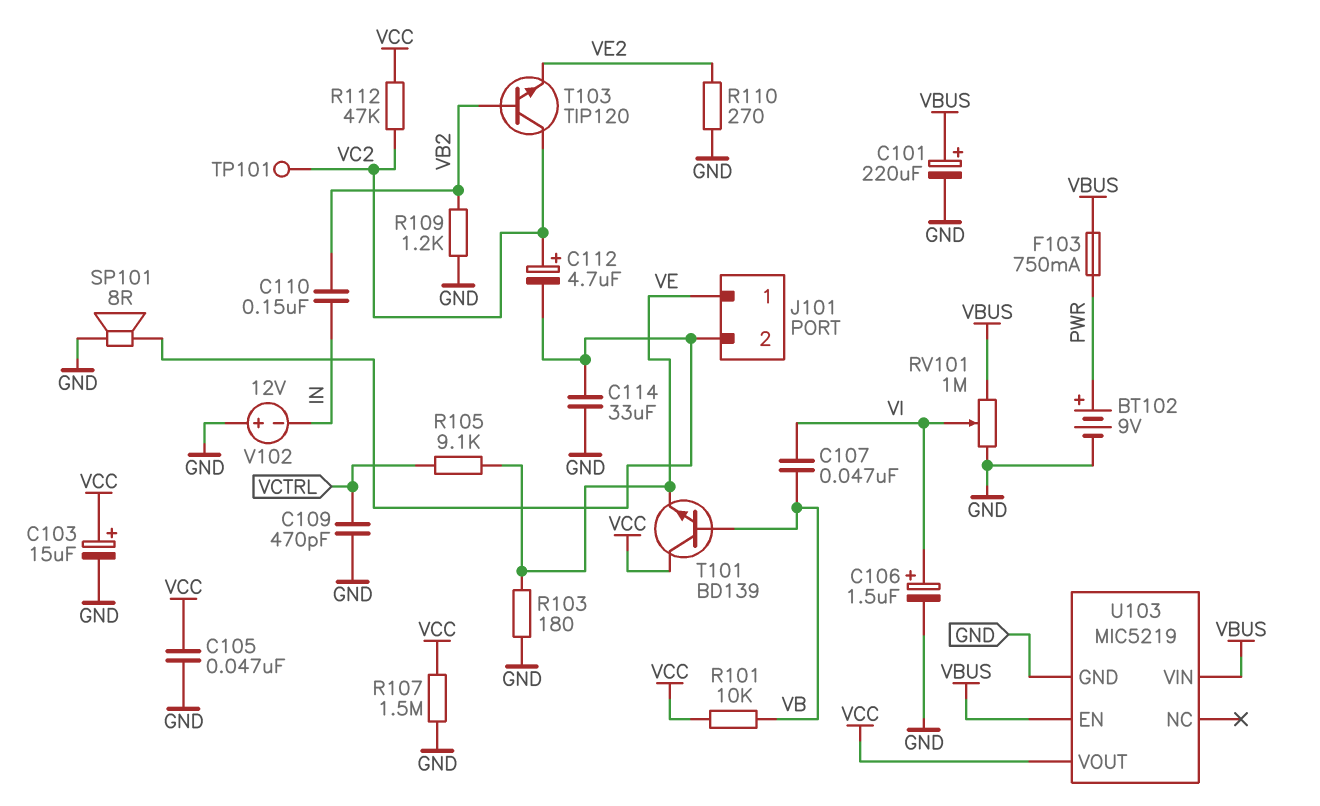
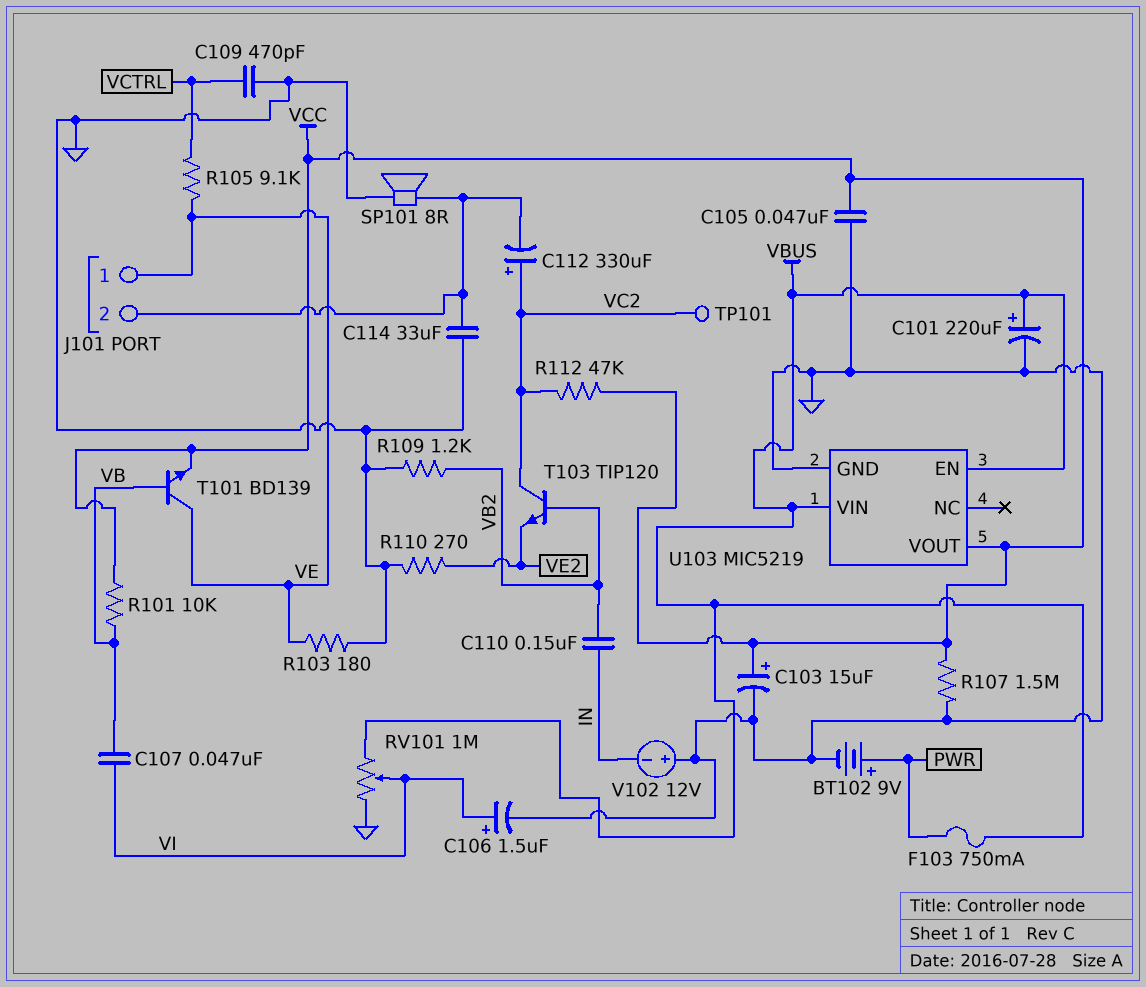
C112: 4.7uF (plus VC2, minus J101/2) -> 330uF (plus VC2, minus J101/2)
T101: NPN BD139 (B VB, C VCC, E VE) -> NPN BD139 (B VB, C VE, E VCC)

